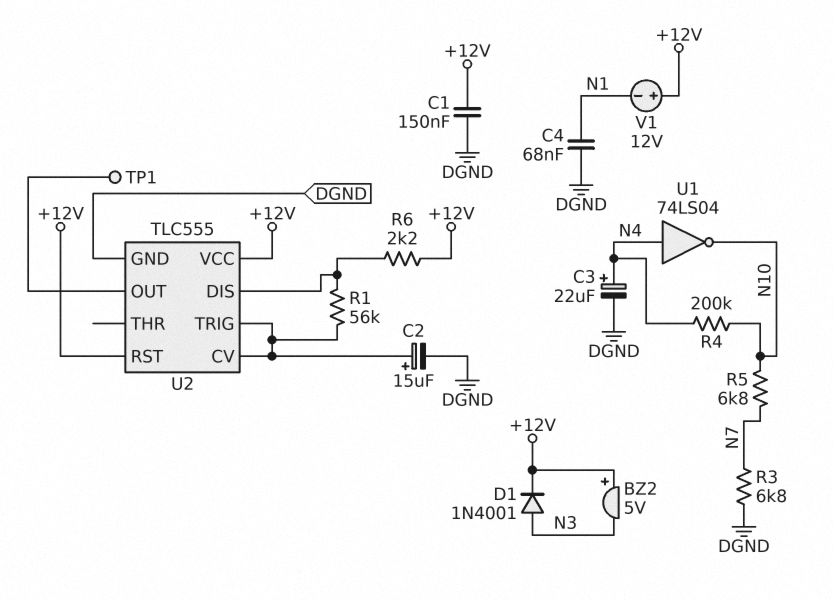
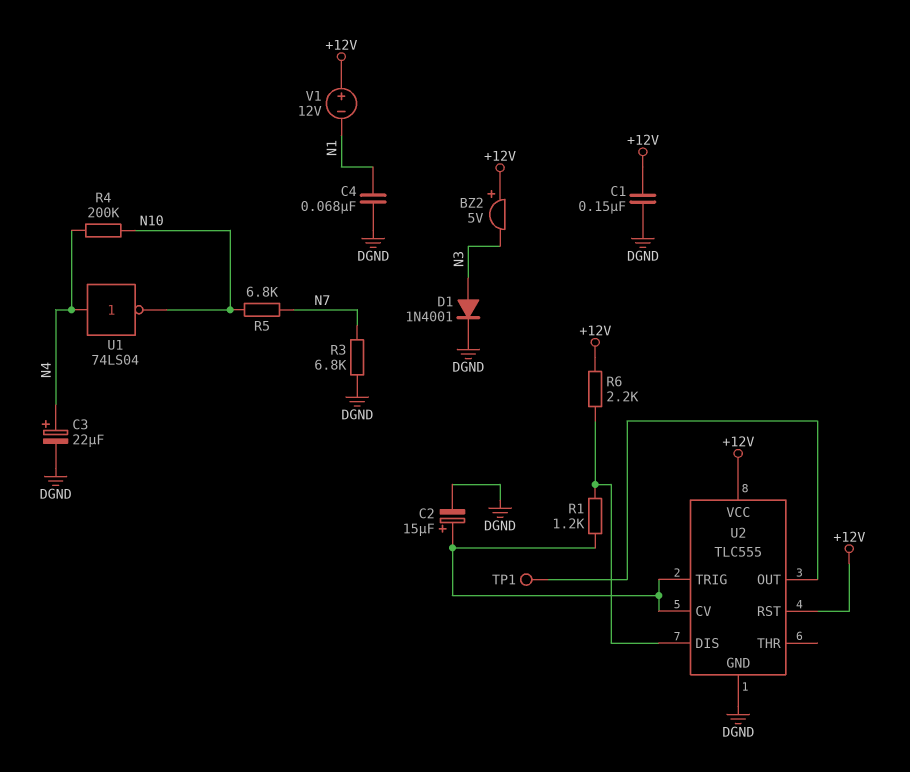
D1: diode 1N4001 (A N3, K +12V) -> diode 1N4001 (A N3, K DGND)
R1: 56k (U2/CV, U2/DIS) -> 1.2k (U2/CV, U2/DIS)

